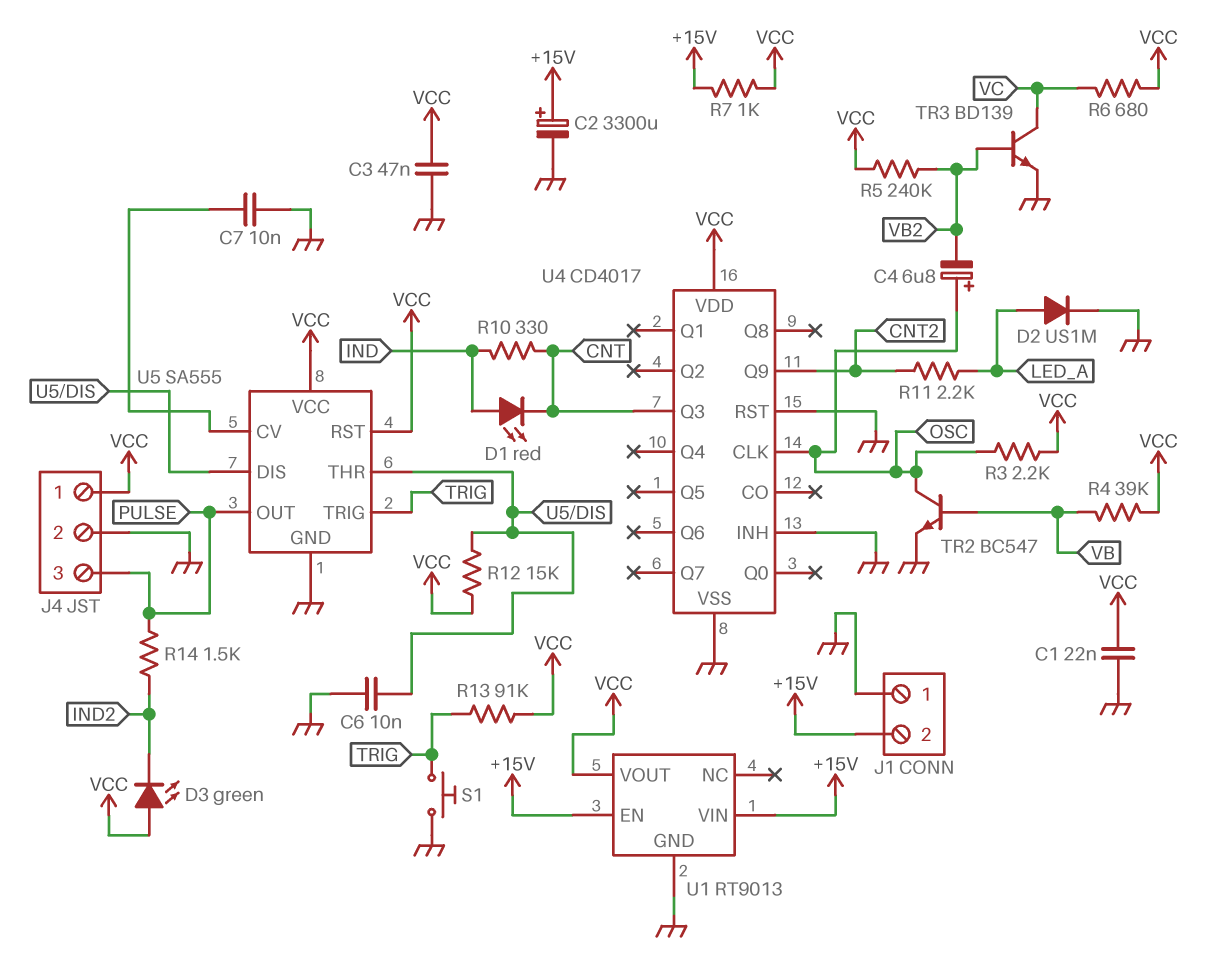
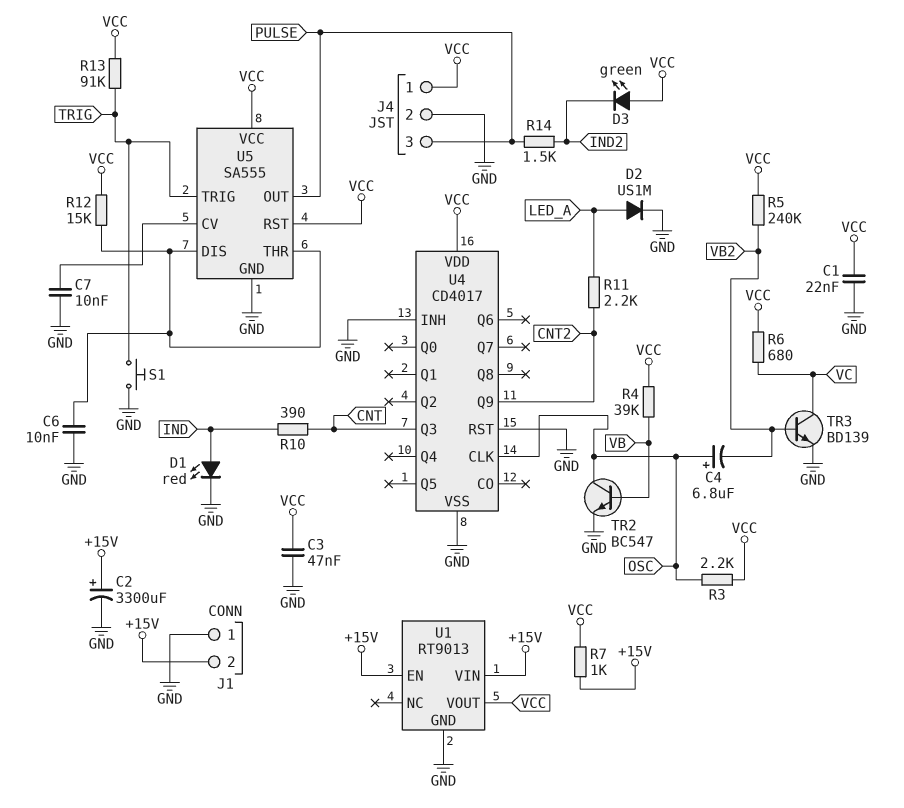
D1: LED red (A IND, K CNT) -> LED red (A IND, K GND)
R10: 330 (CNT, IND) -> 390 (CNT, IND)

